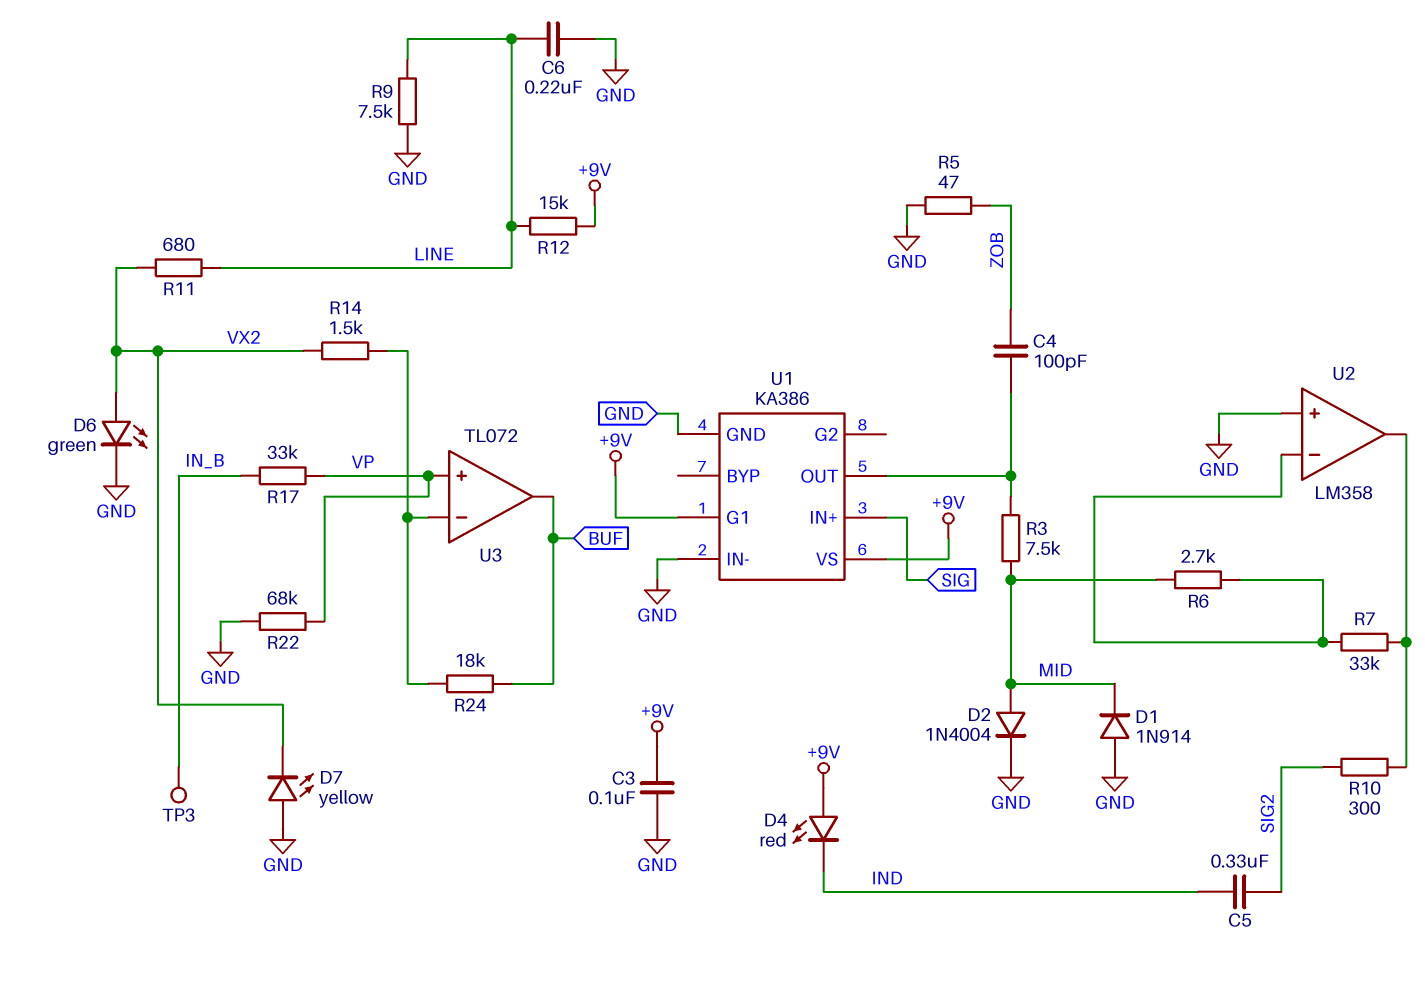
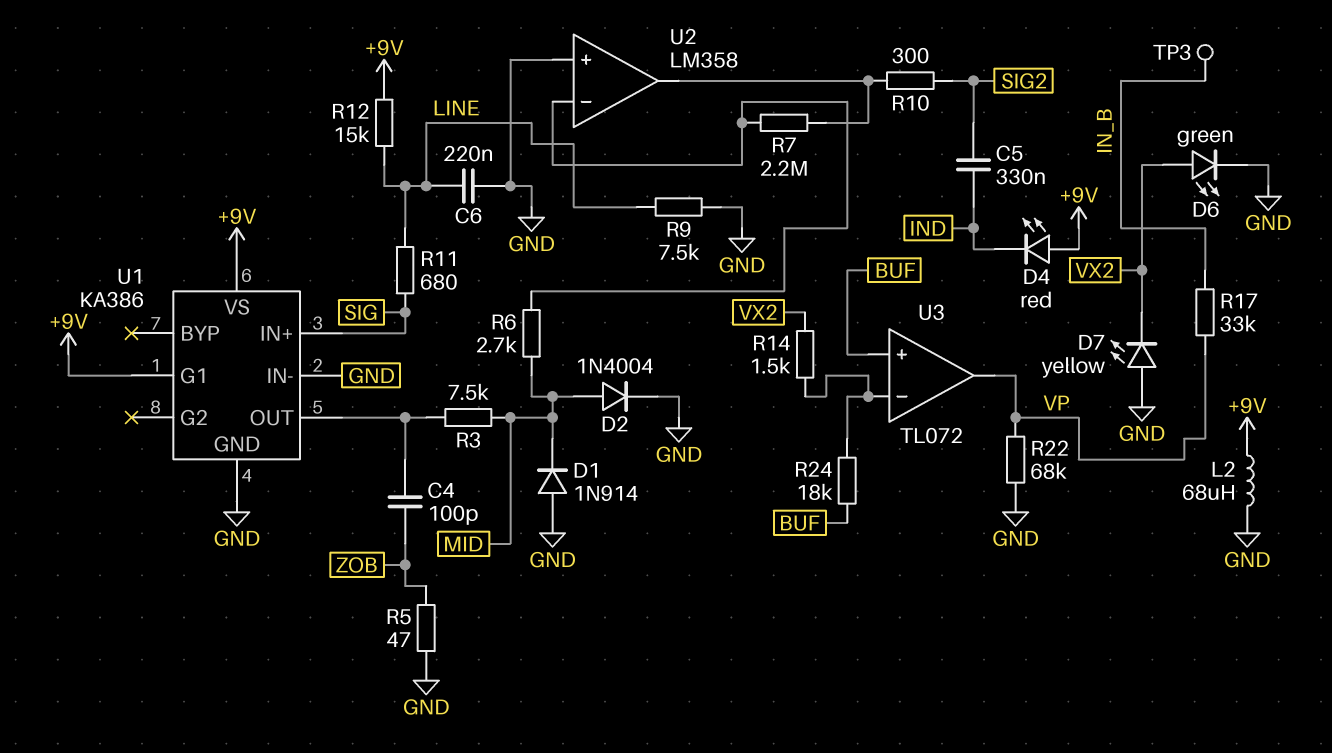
C3: 100nF (+9V, GND) -> none
L2: none -> 68uH (+9V, GND)
R7: 33k (U2/in-, U2/out) -> 2.2M (U2/in-, U2/out)
R11: 680 (LINE, VX2) -> 680 (LINE, SIG)
U3 pin in+: VP -> BUF
U3 pin out: BUF -> VP

